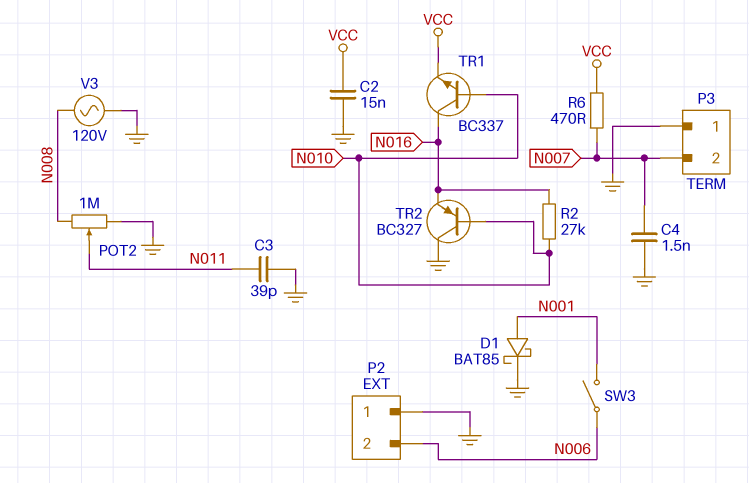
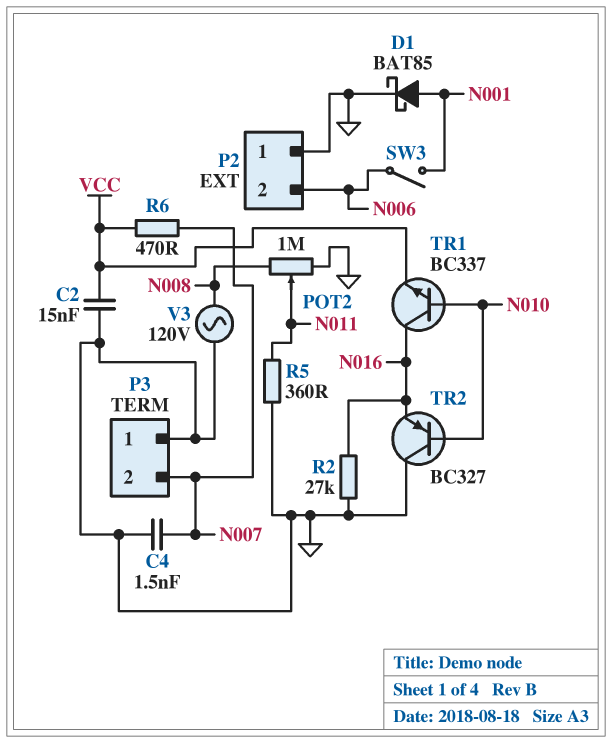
C3: 39pF (GND, N011) -> none
R2: 27k (N010, N016) -> 27k (GND, N016)
R5: none -> 360 (GND, N011)

